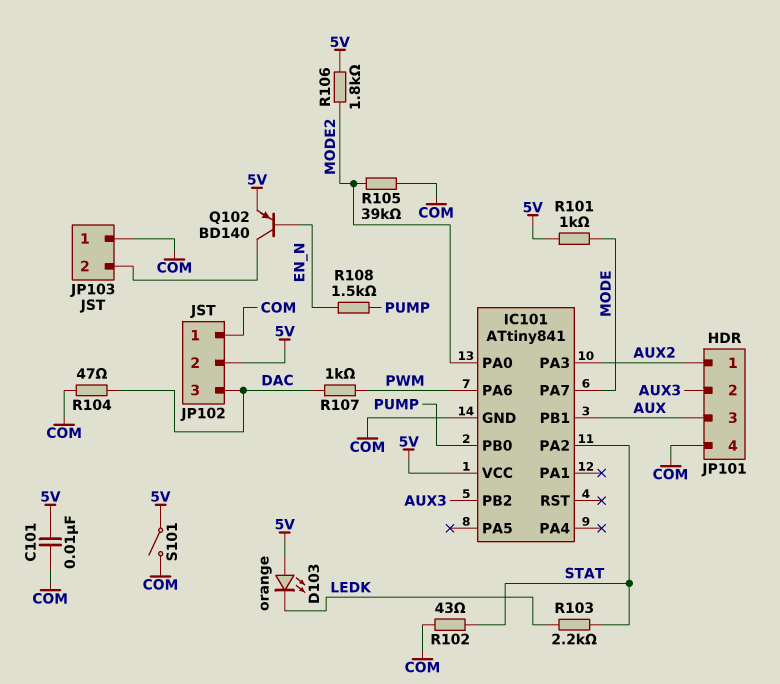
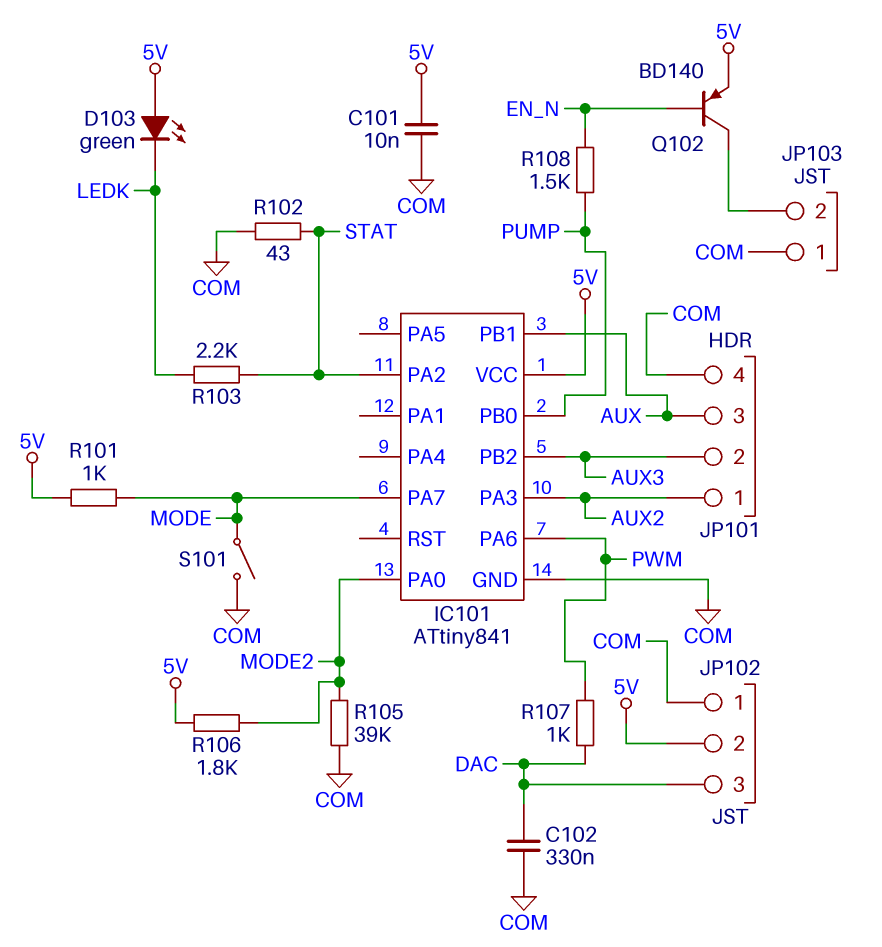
C102: none -> 330nF (COM, DAC)
D103: LED orange (A 5V, K LEDK) -> LED green (A 5V, K LEDK)
R104: 47 (COM, DAC) -> none
S101: switch (5V, COM) -> switch (COM, MODE)

